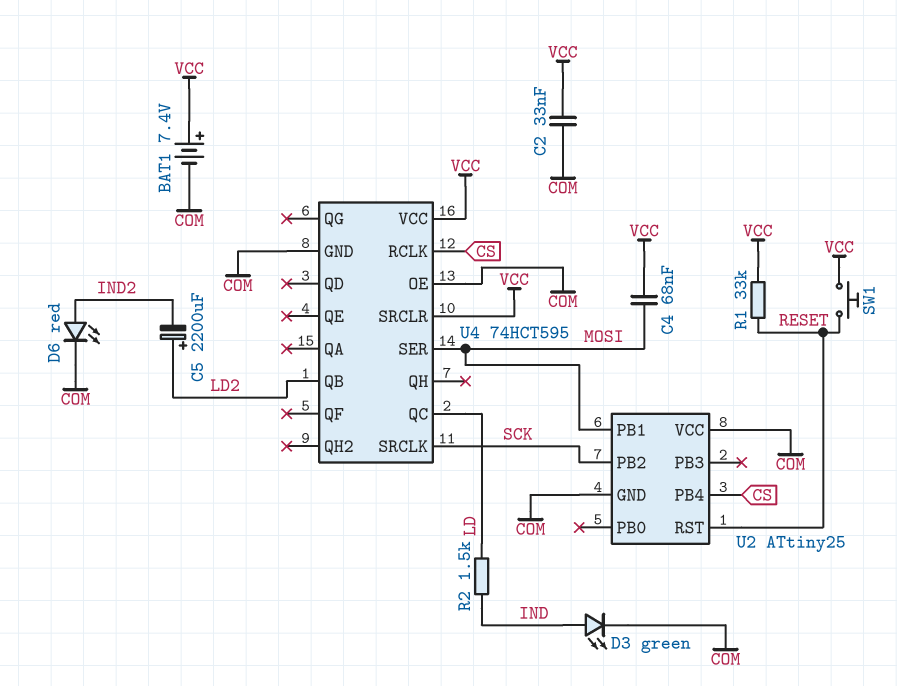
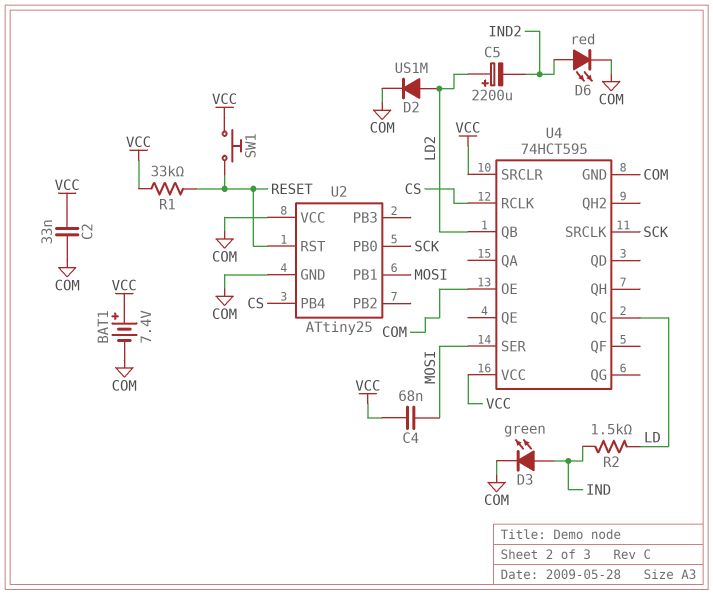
D2: none -> diode US1M (A LD2, K COM)
U2 pin PB0: none -> SCK
U2 pin PB2: SCK -> none

